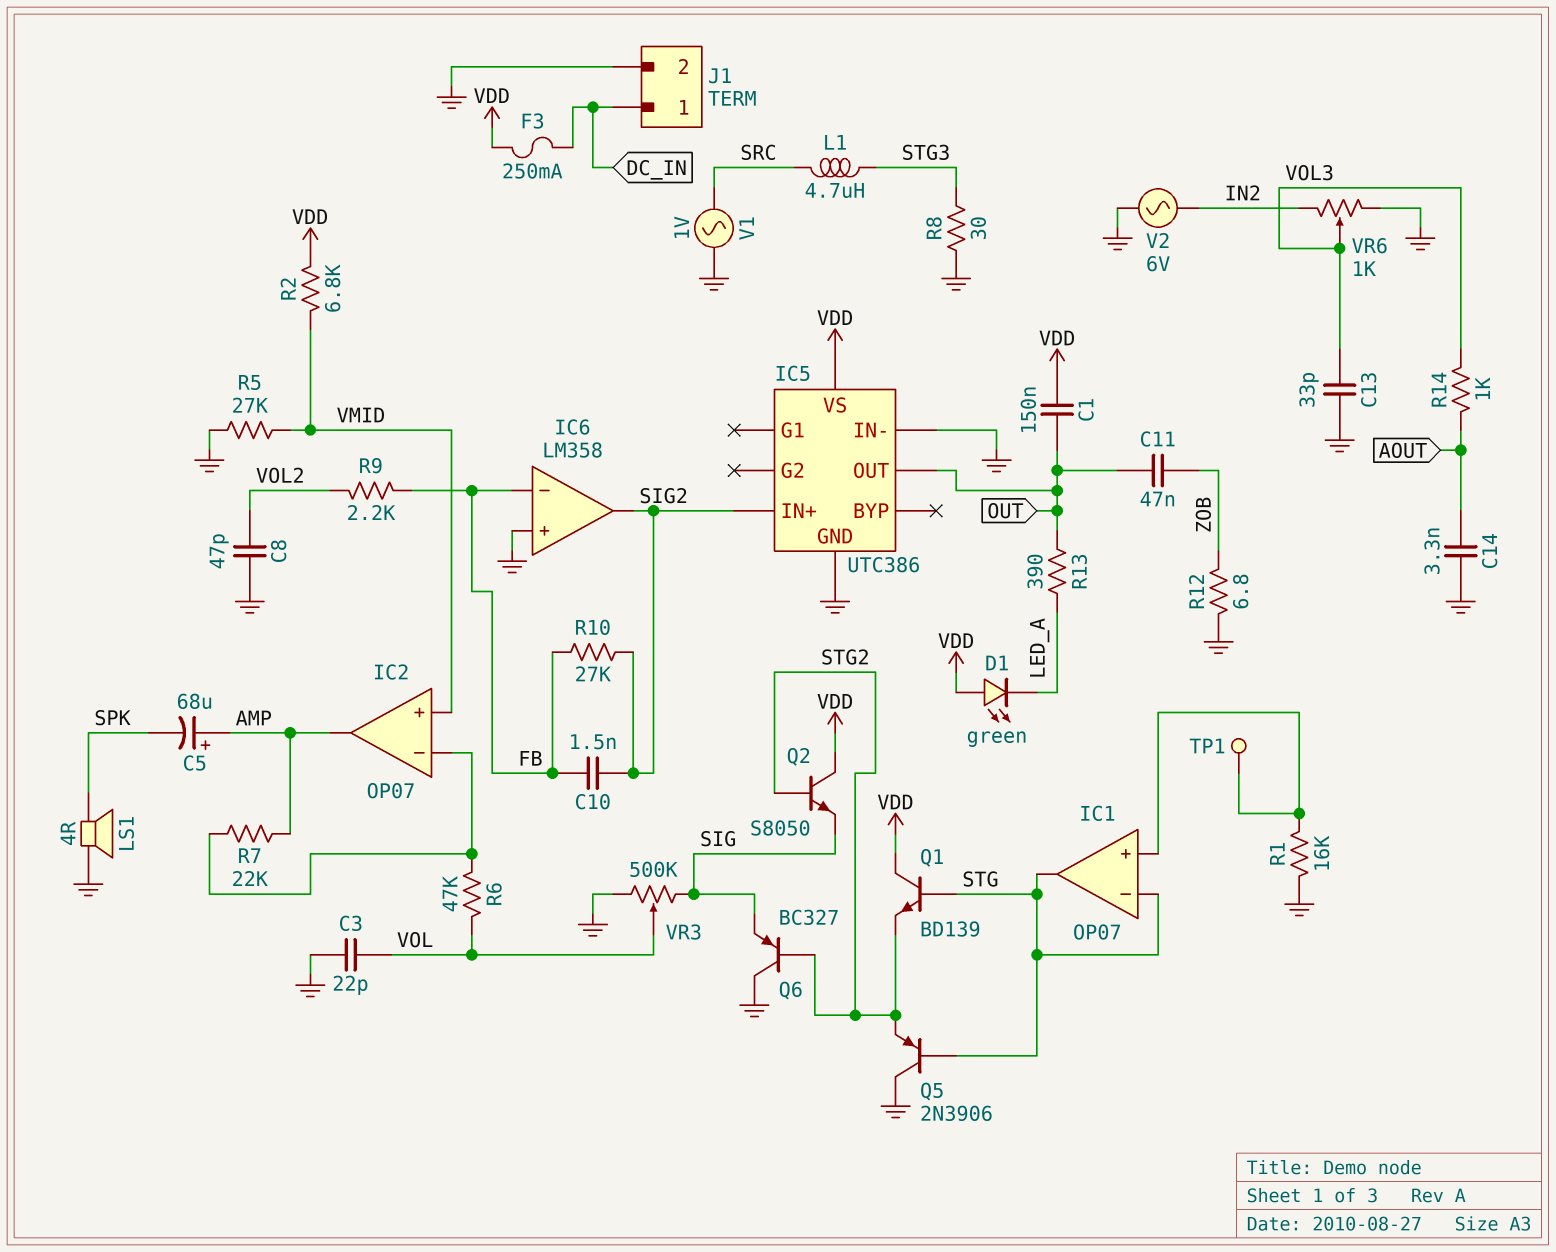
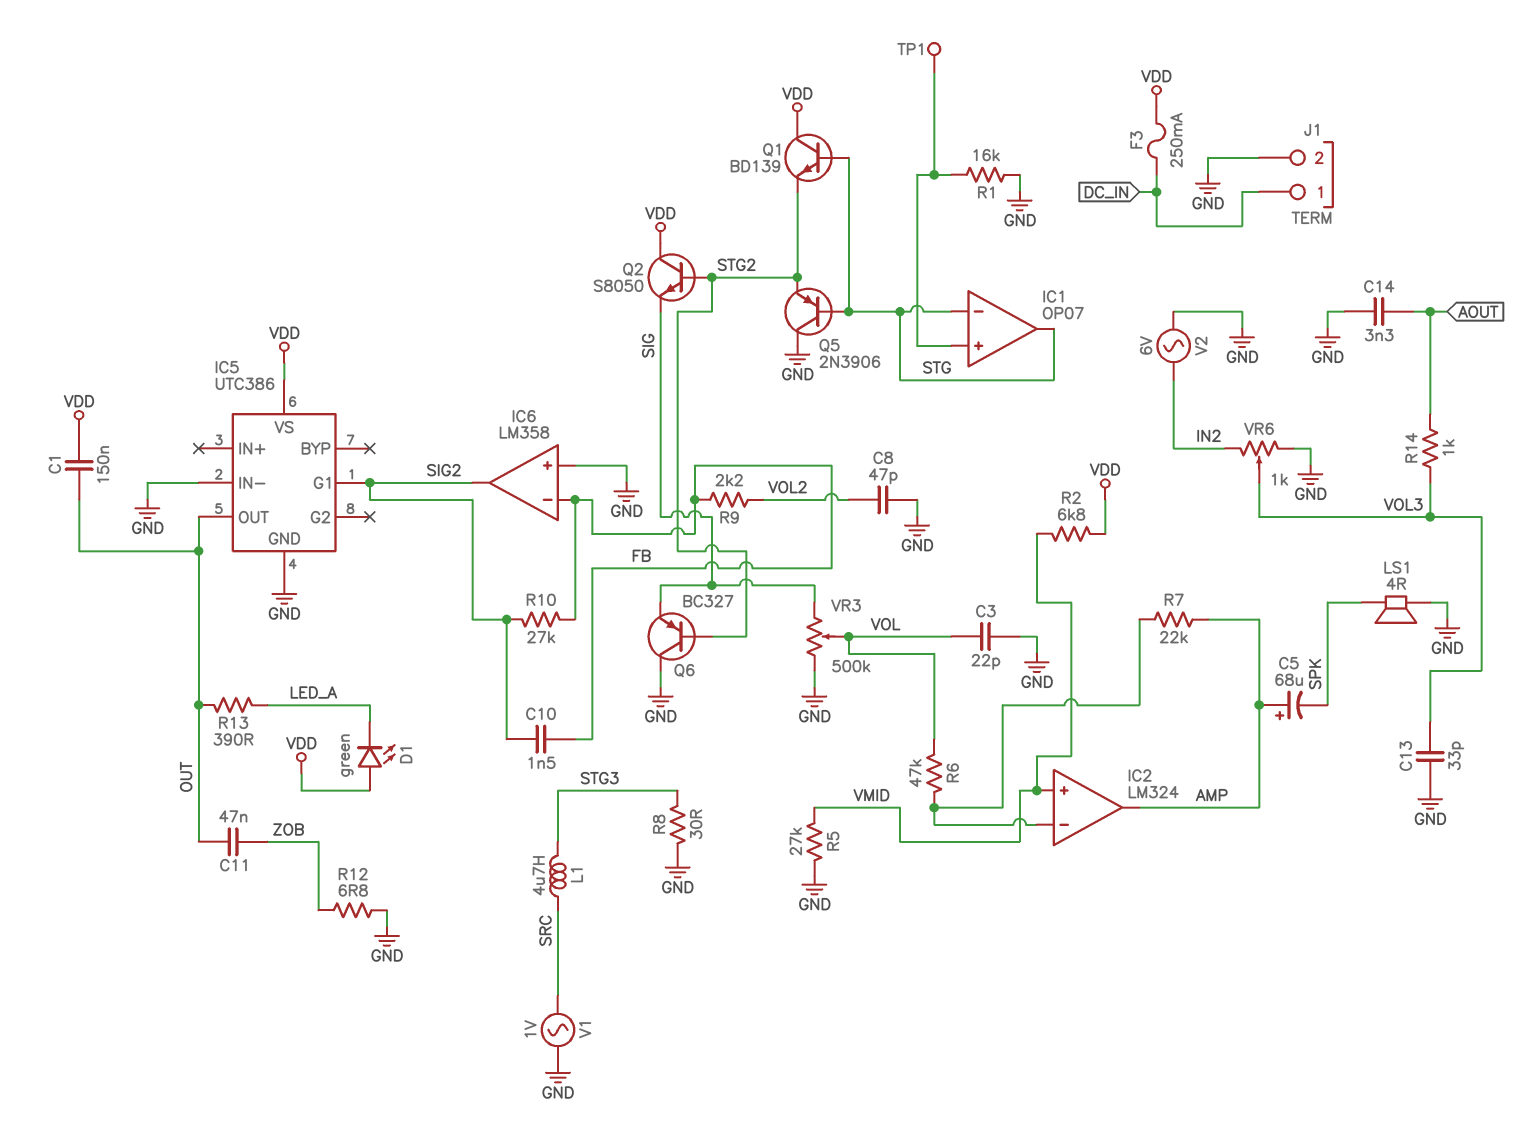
IC2: OP07 -> LM324
IC5 pin G1: none -> SIG2
IC5 pin IN+: SIG2 -> none

